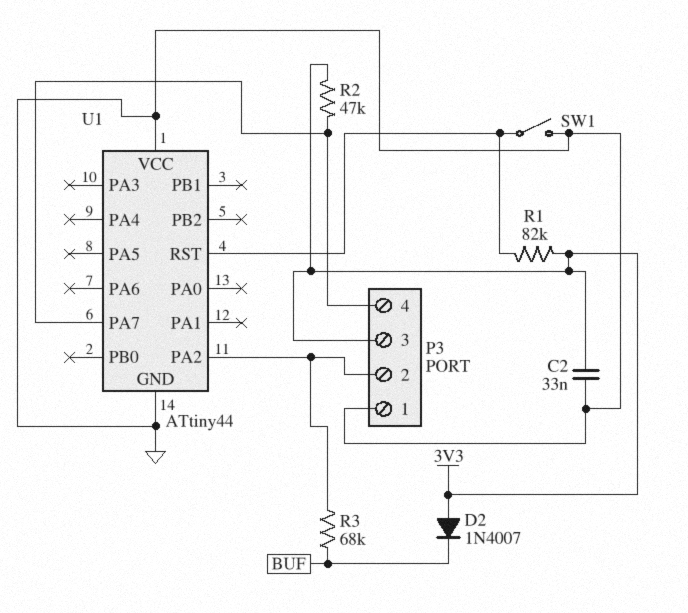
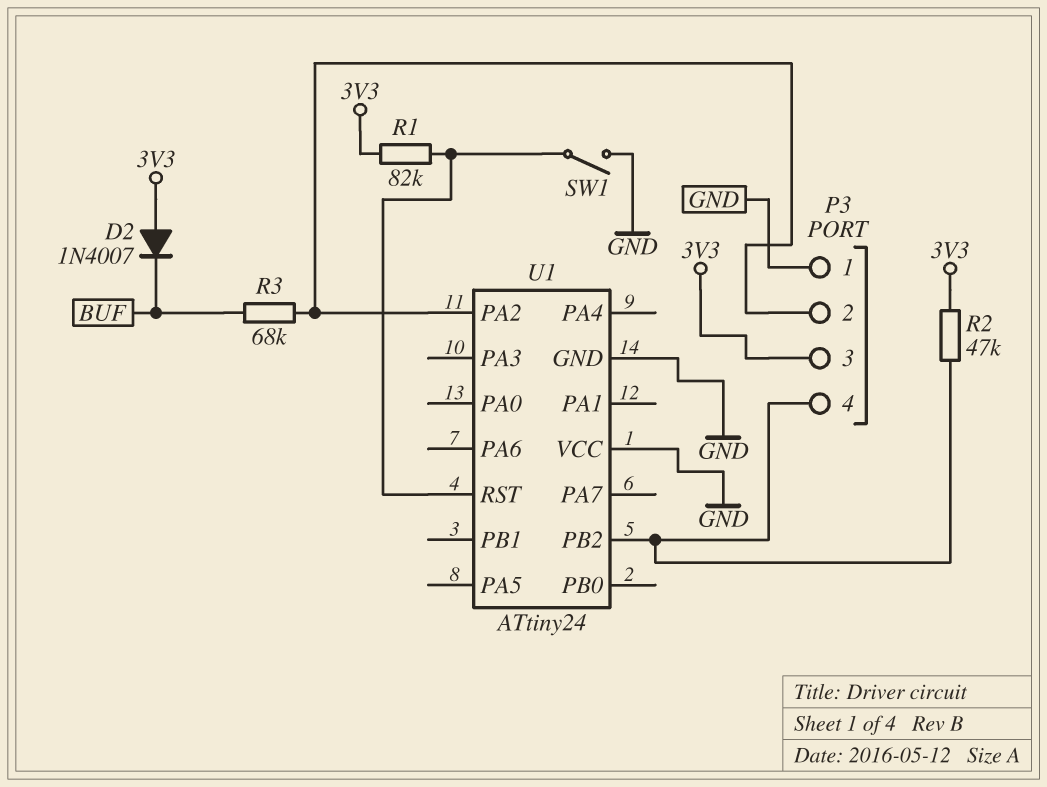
C2: 33nF (3V3, GND) -> none
U1: ATtiny44 -> ATtiny24
U1 pin PA7: P3/4 -> none
U1 pin PB2: none -> P3/4

